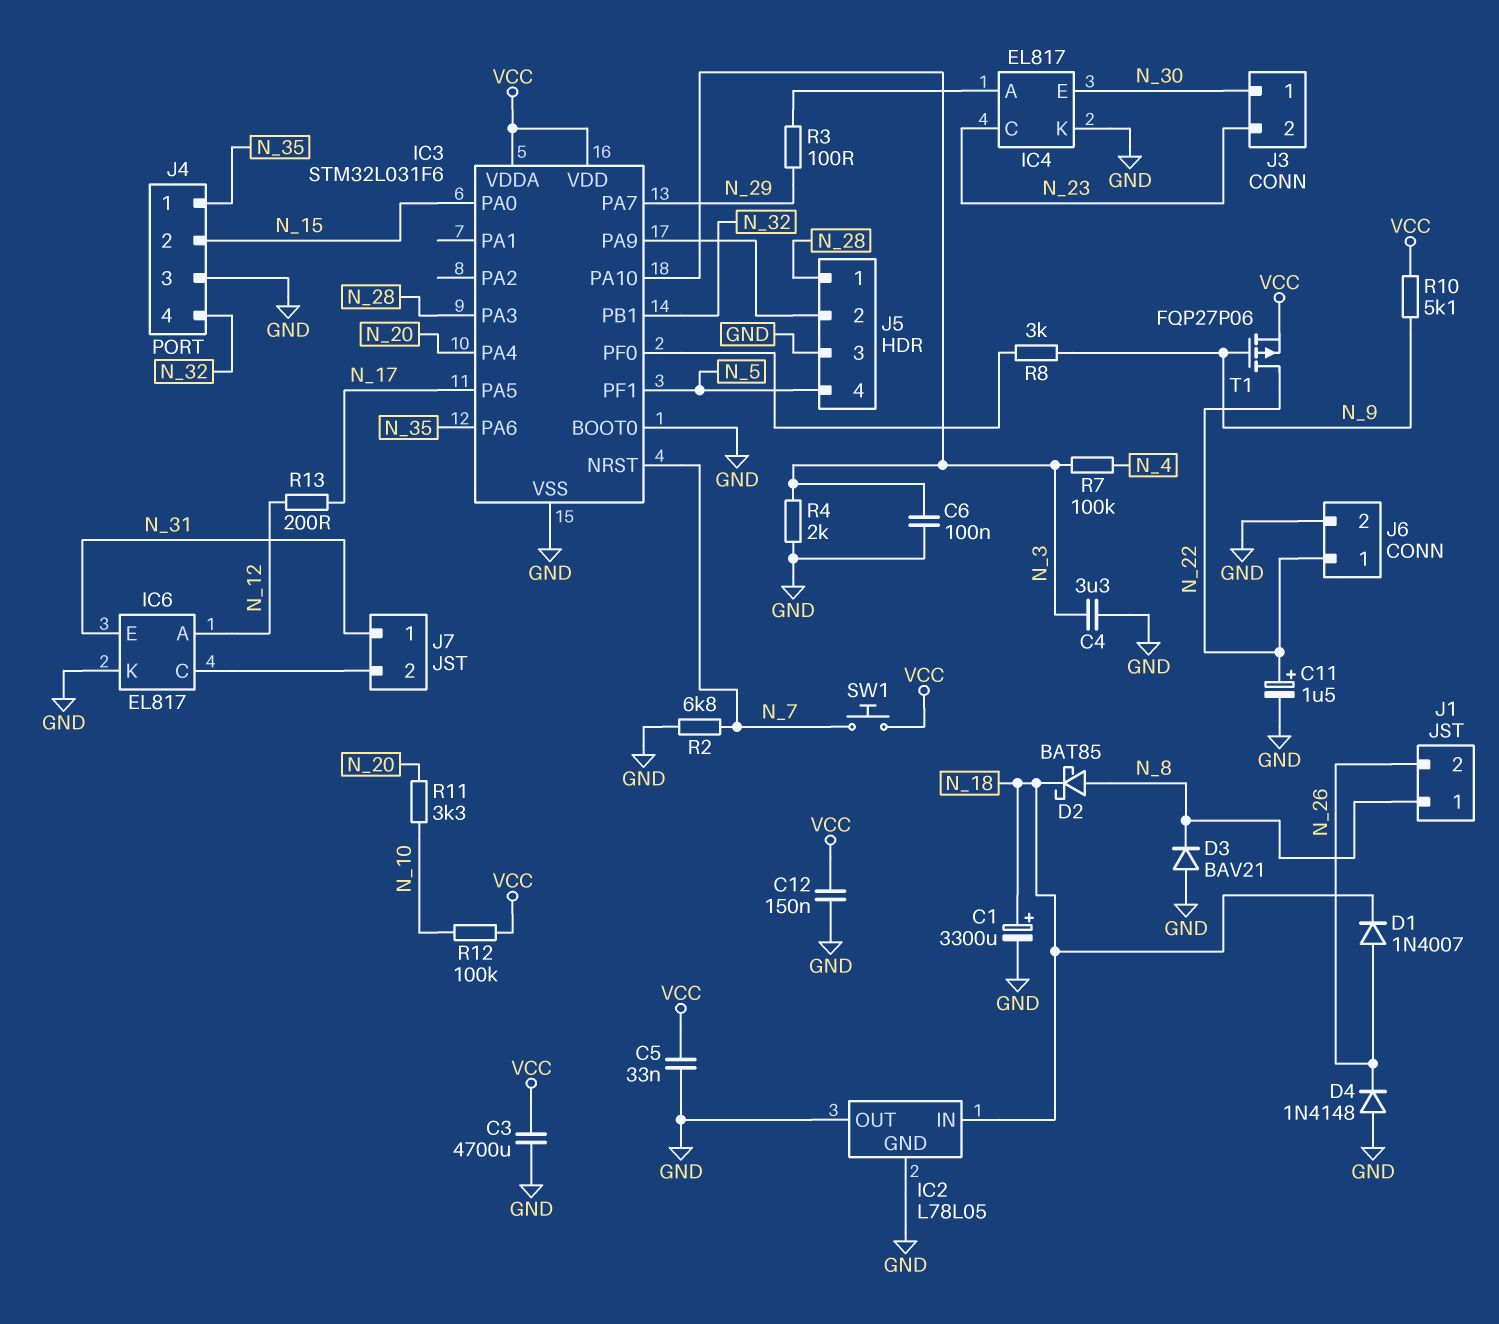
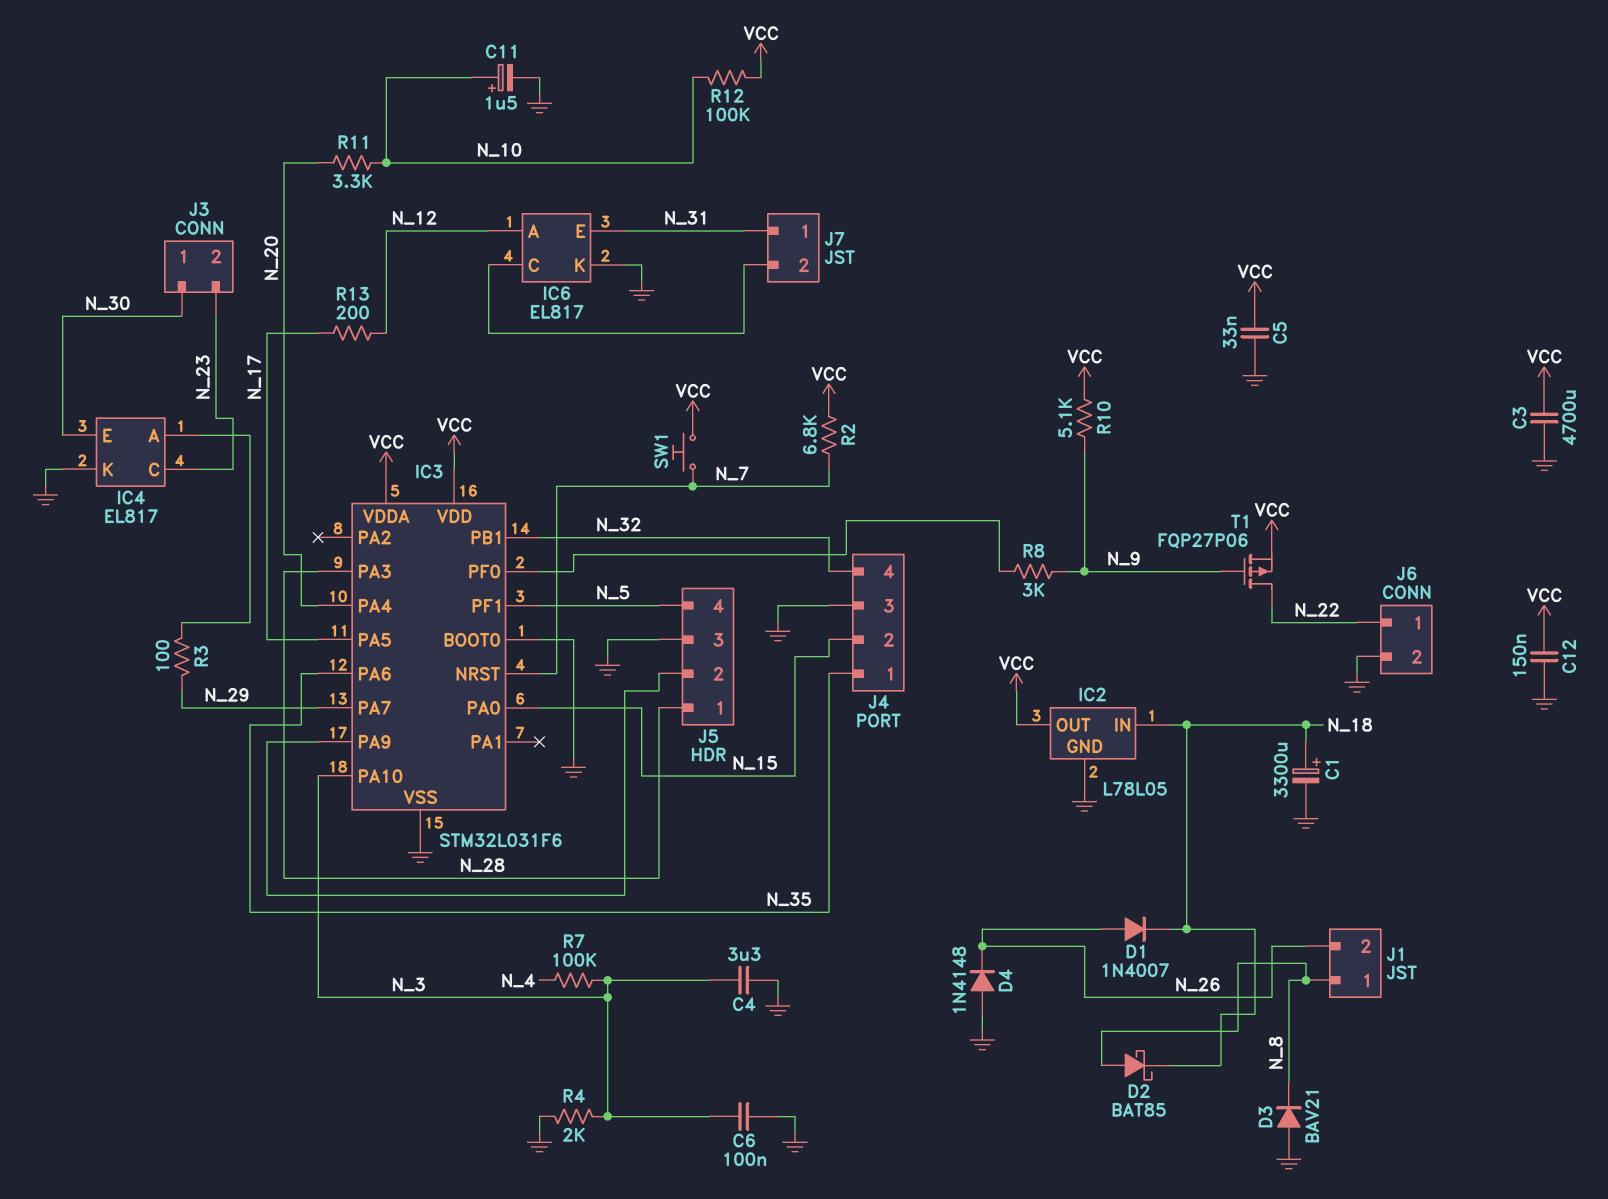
C11: 1.5uF (plus N_22, minus GND) -> 1.5uF (plus N_10, minus GND)
IC2 pin OUT: GND -> VCC
R2: 6.8k (GND, N_7) -> 6.8k (N_7, VCC)

